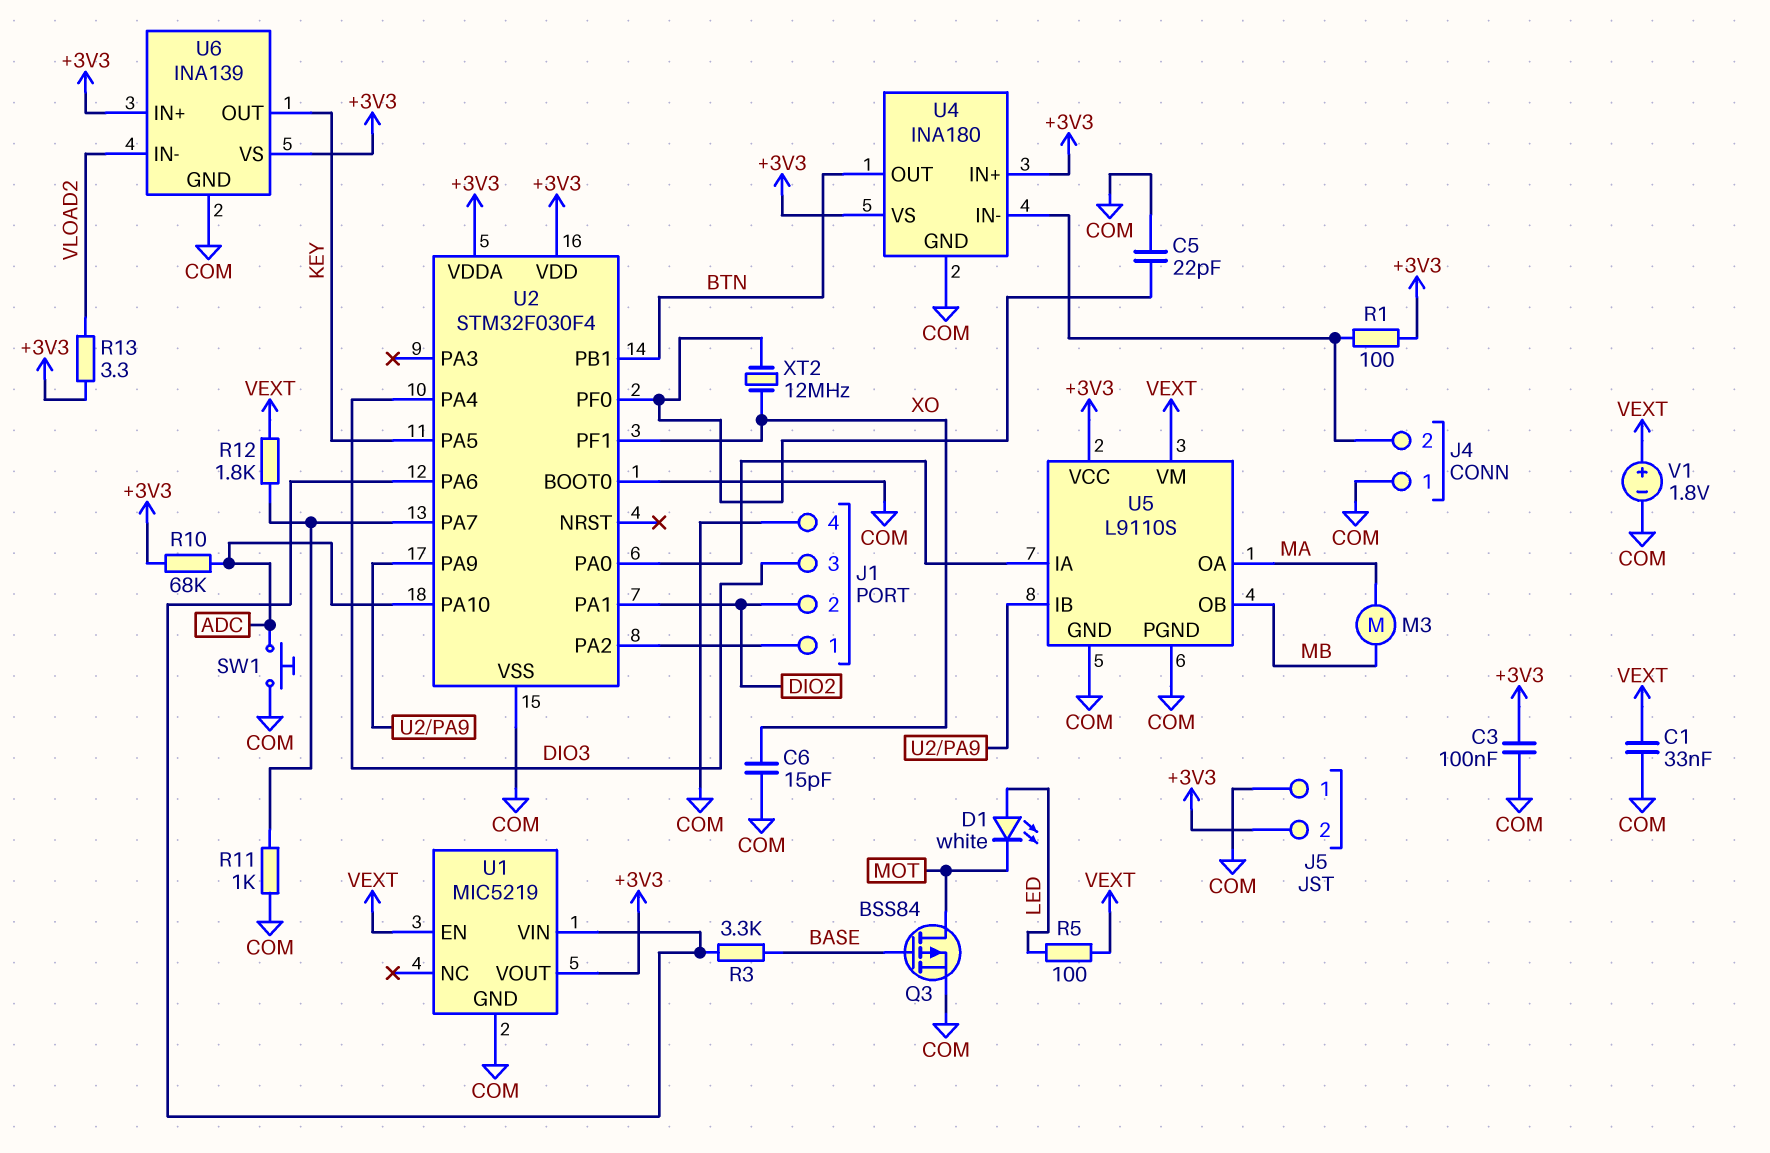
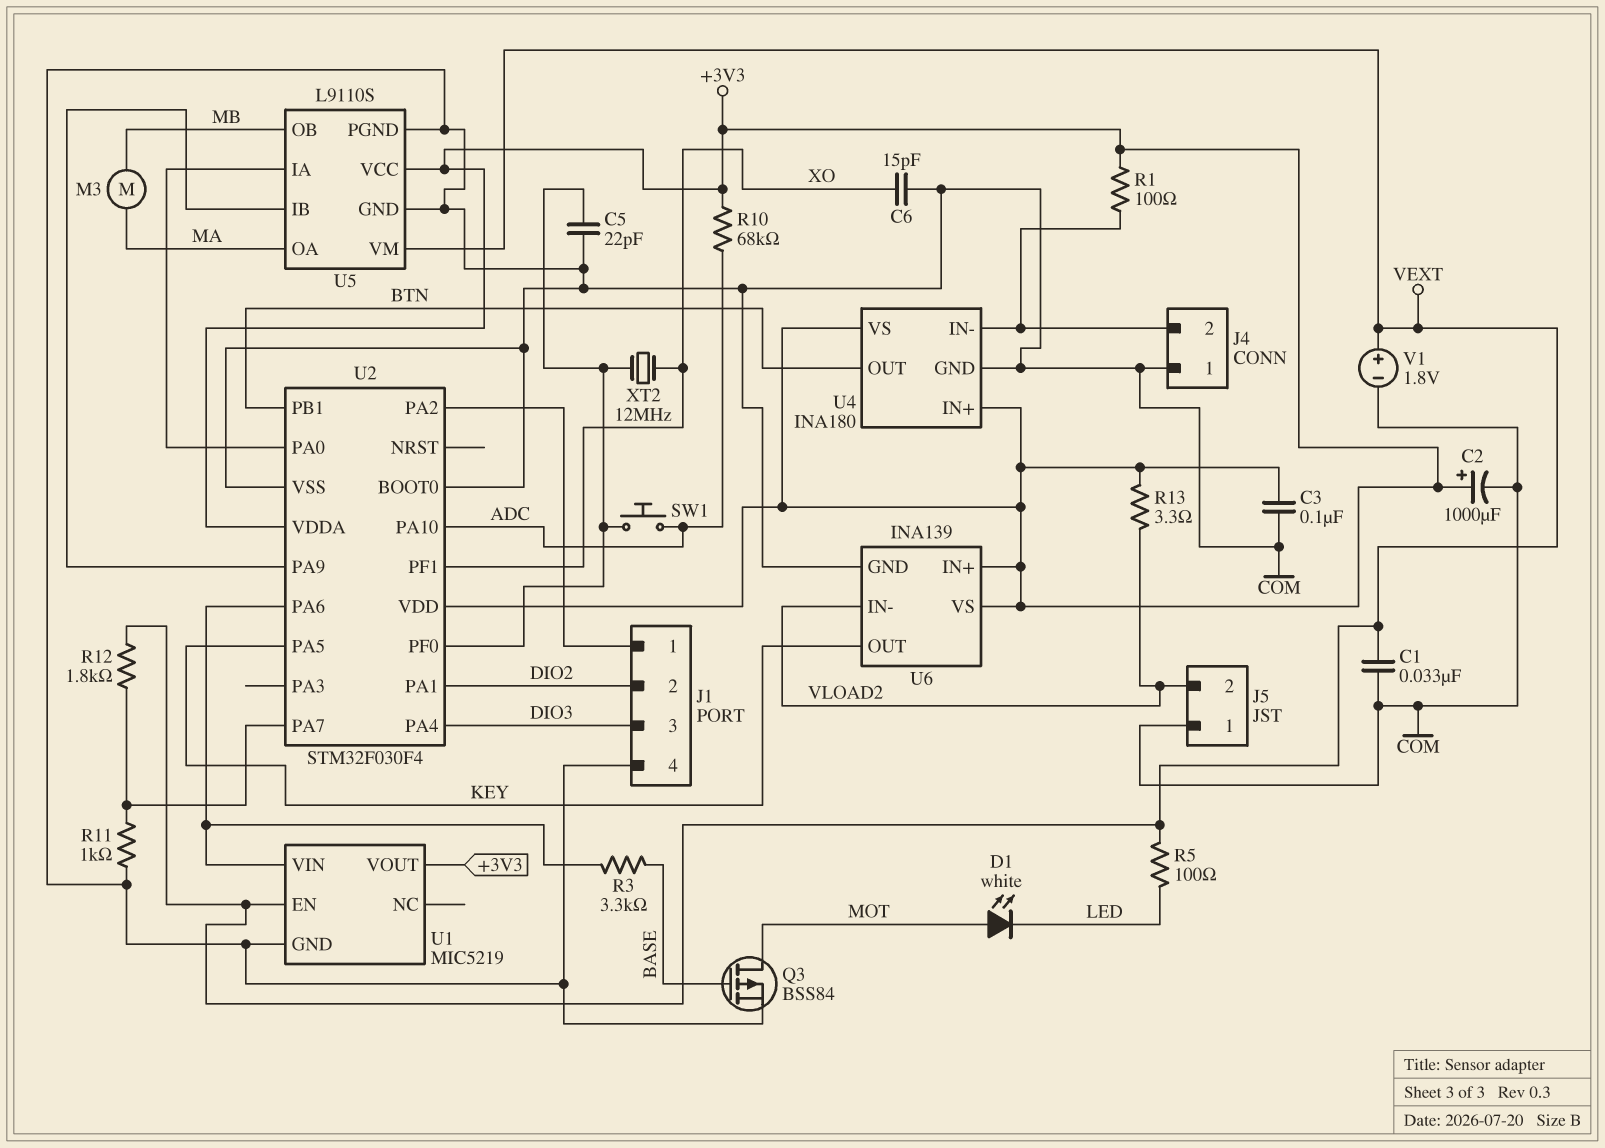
C2: none -> 1000uF (plus +3V3, minus COM)
D1: LED white (A LED, K MOT) -> LED white (A MOT, K LED)
J5 pin 2: +3V3 -> VLOAD2
SW1: button (ADC, COM) -> button (ADC, U2/PF0)

